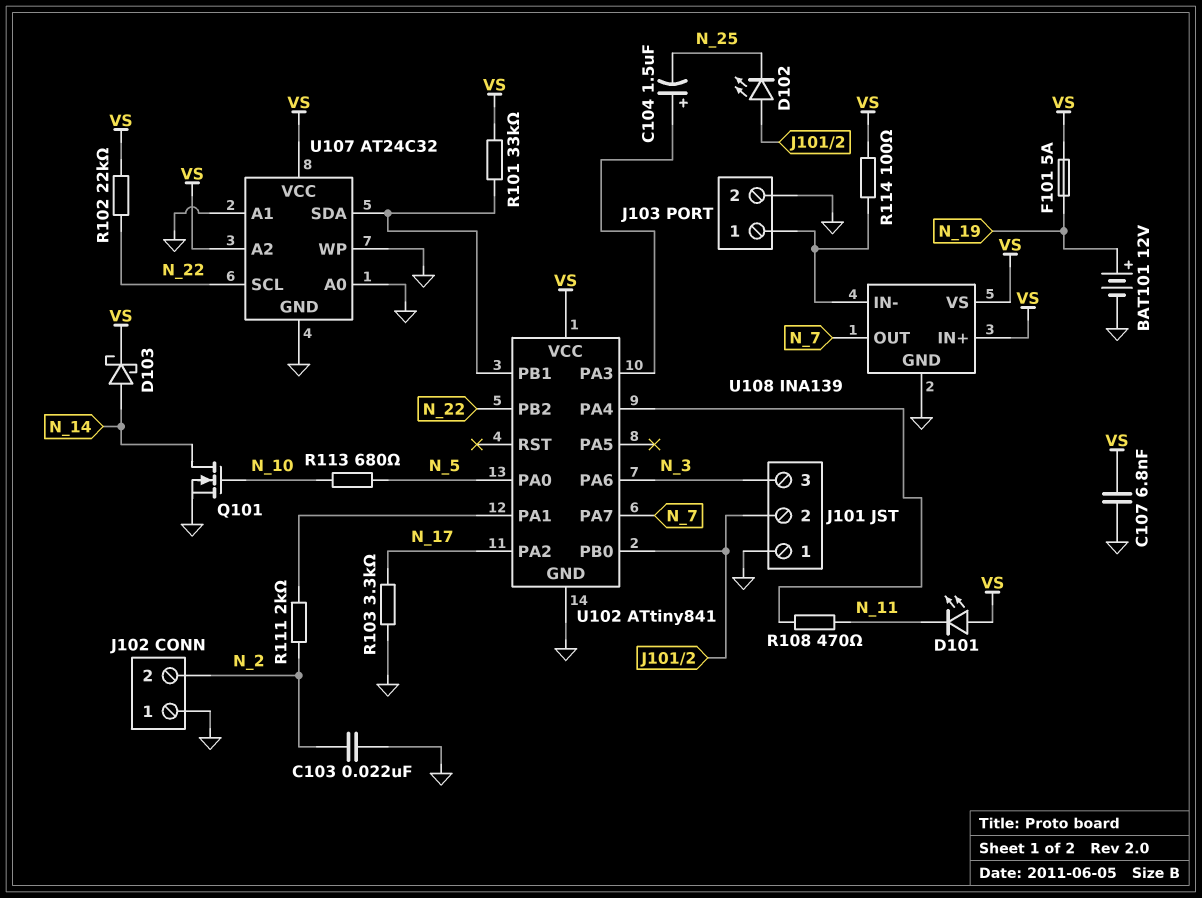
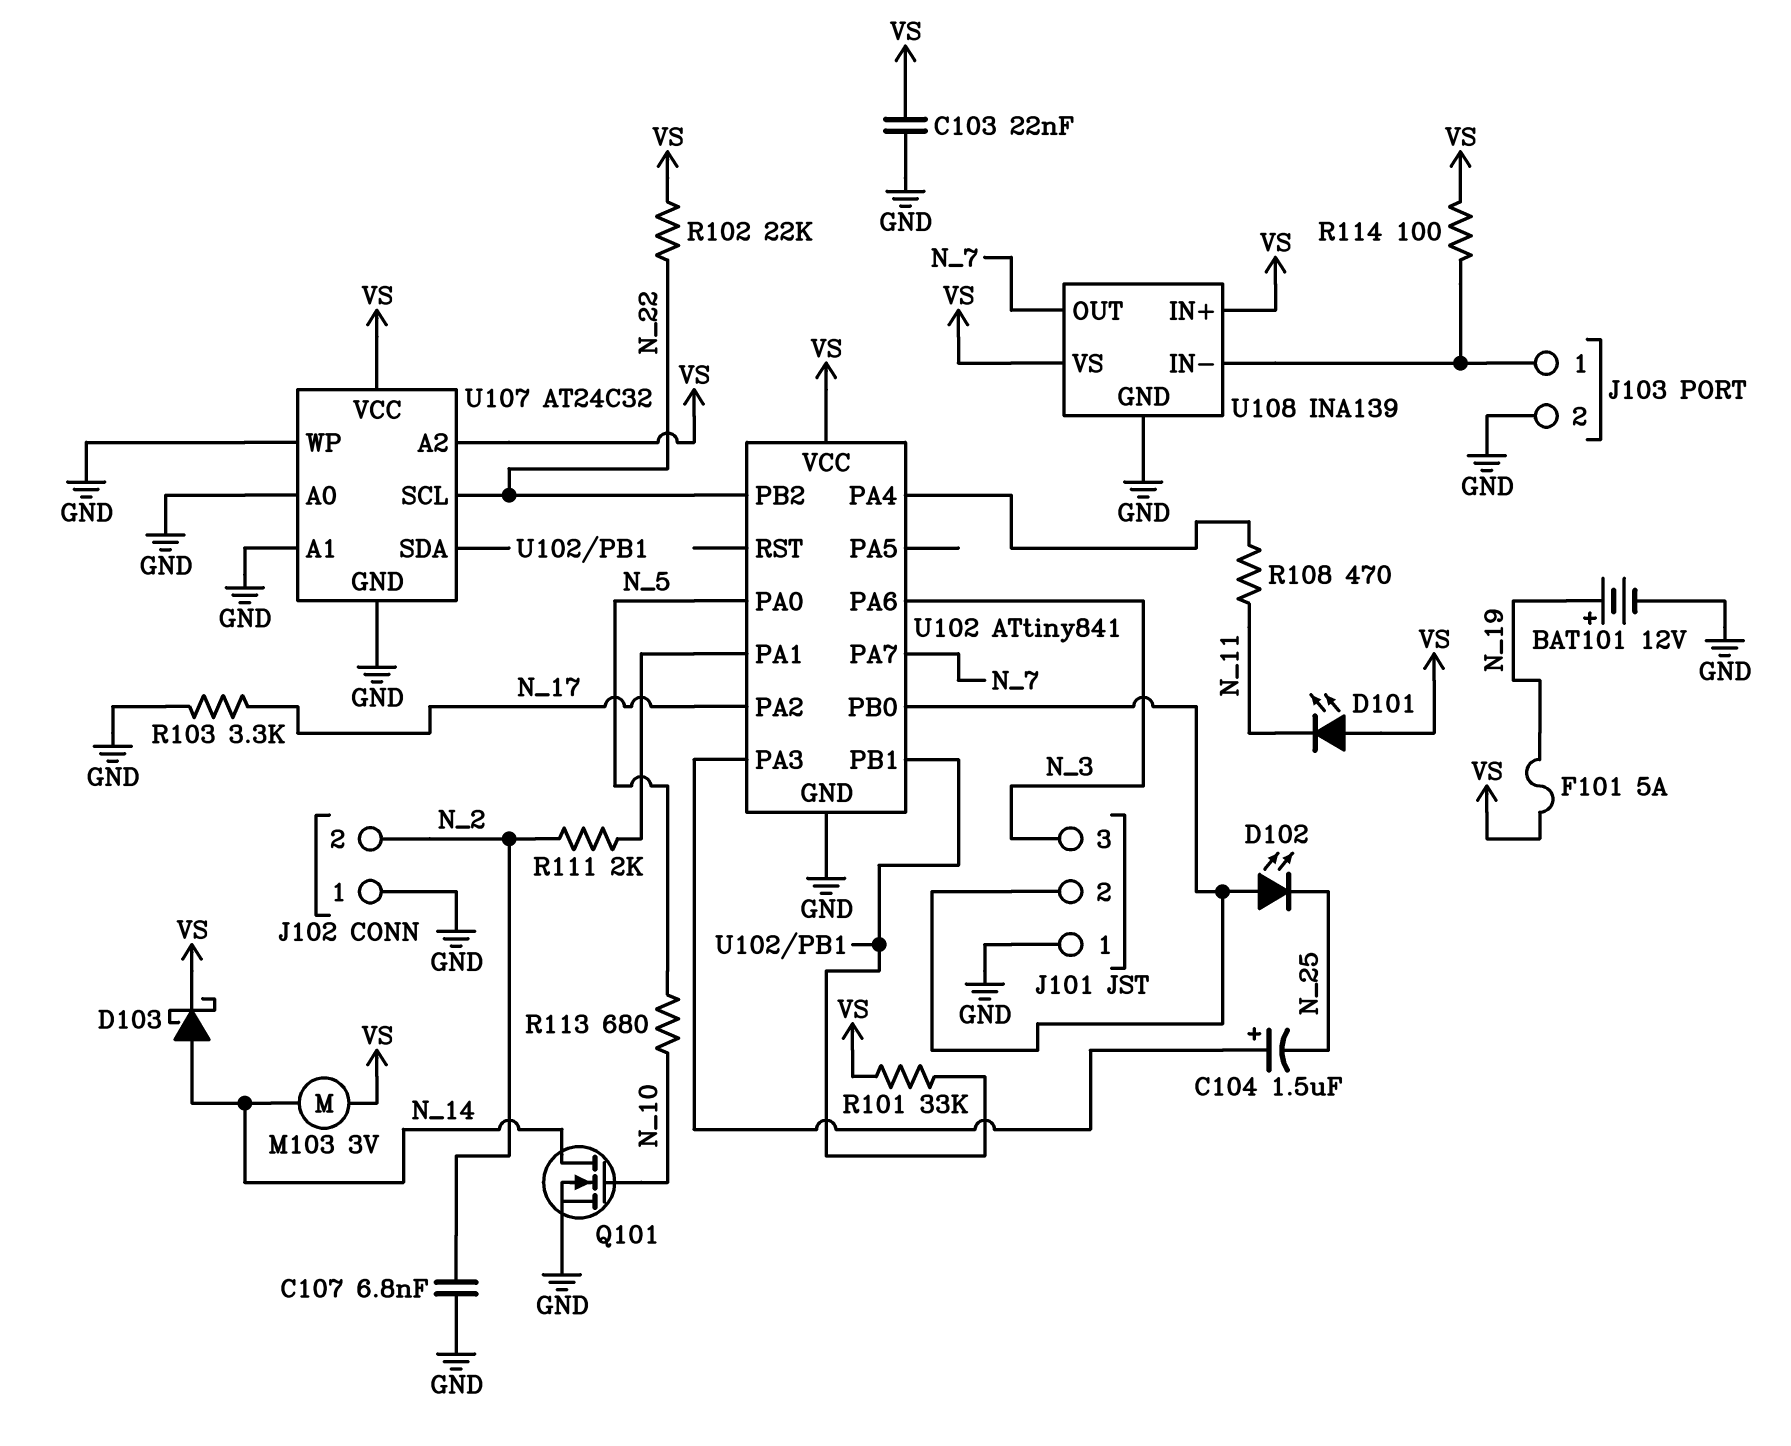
C103: 22nF (GND, N_2) -> 22nF (GND, VS)
C107: 6.8nF (GND, VS) -> 6.8nF (GND, N_2)
M103: none -> motor 3V (N_14, VS)

